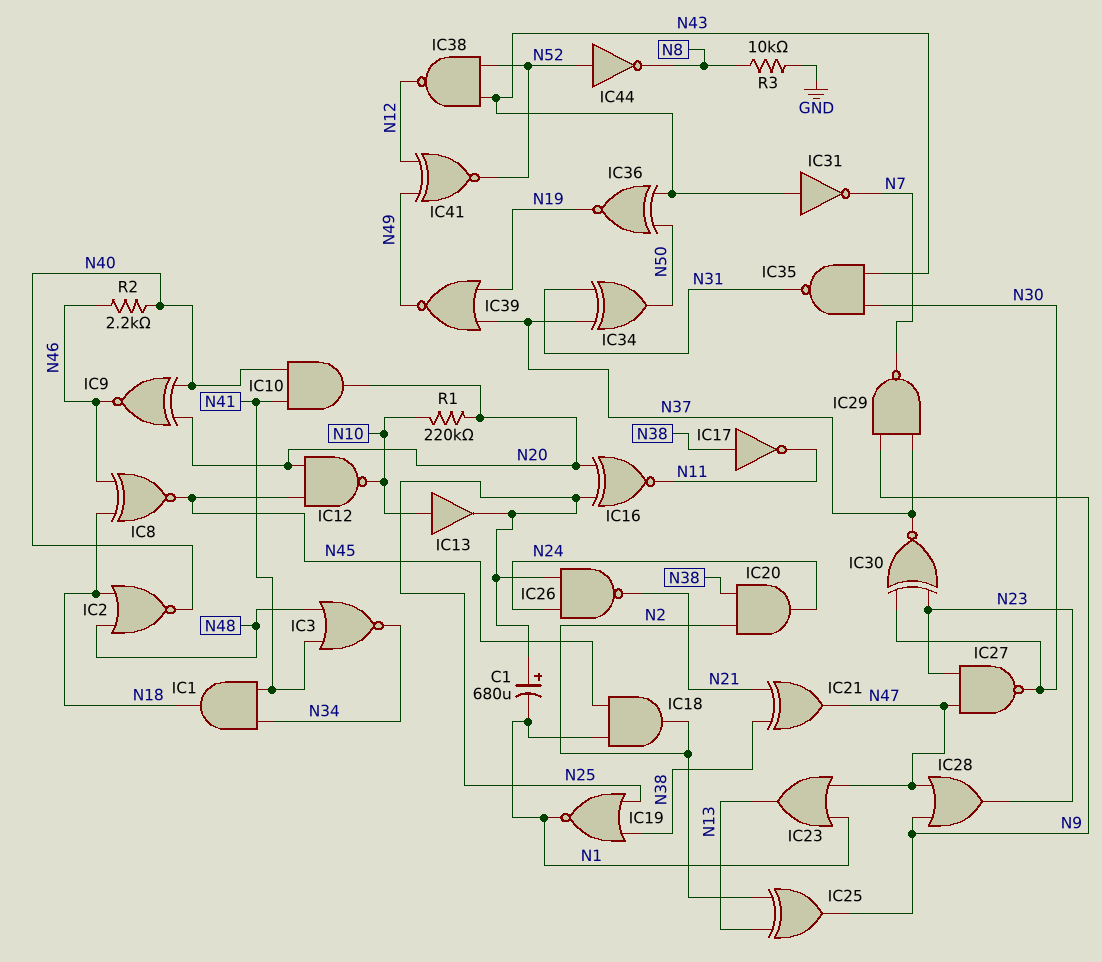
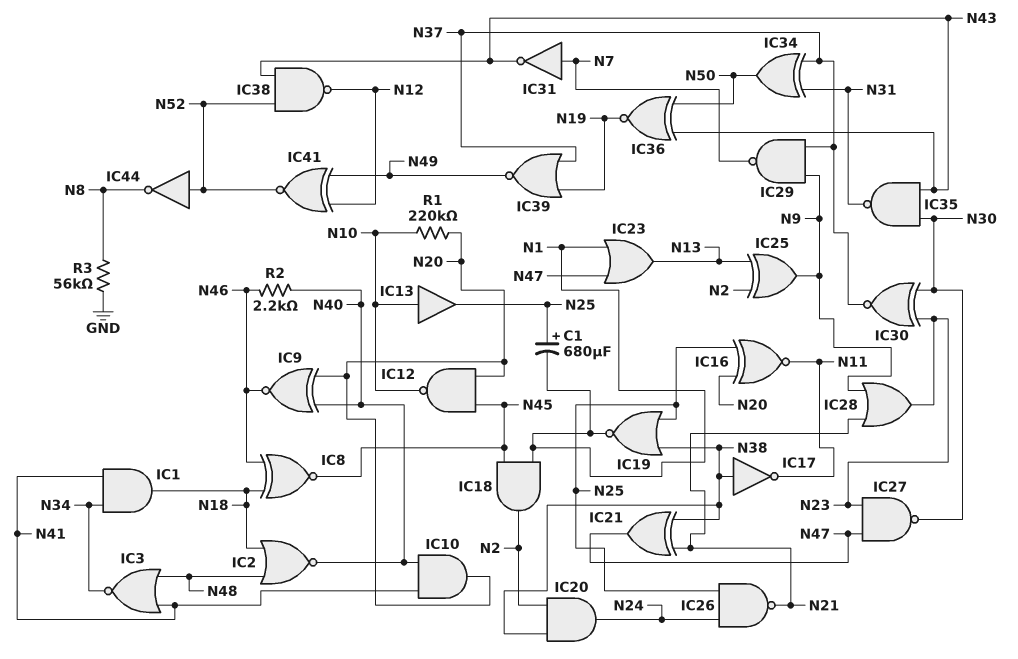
IC28: OR (in N9, in N47, out N23) -> OR (in N9, in N21, out N23)
IC31: NOT (in N43, out N7) -> NOT (in N7, out N43)
R3: 10k (GND, N8) -> 56k (GND, N8)

